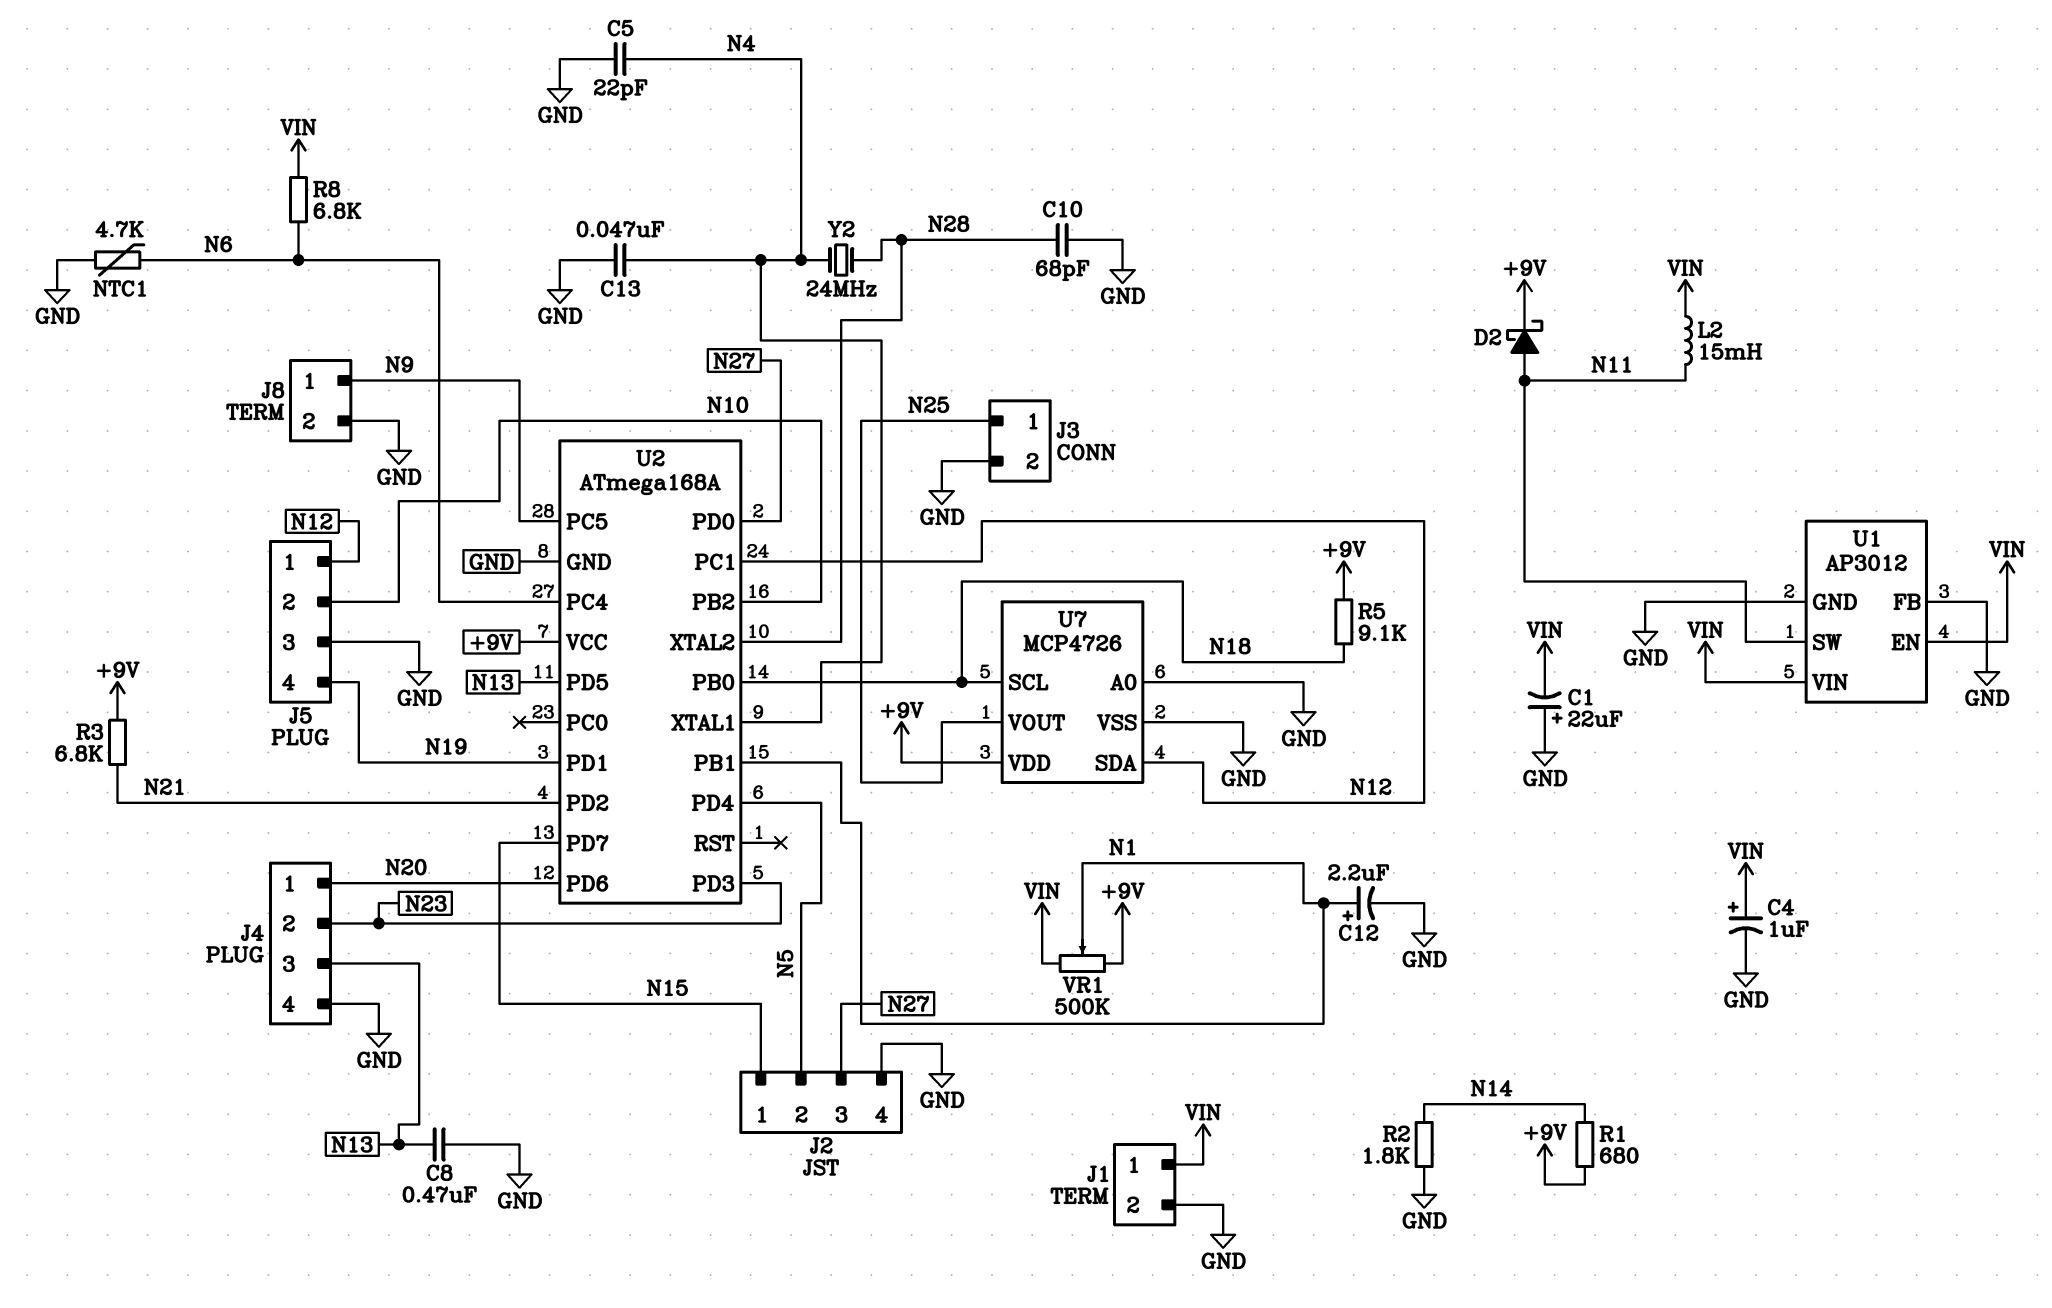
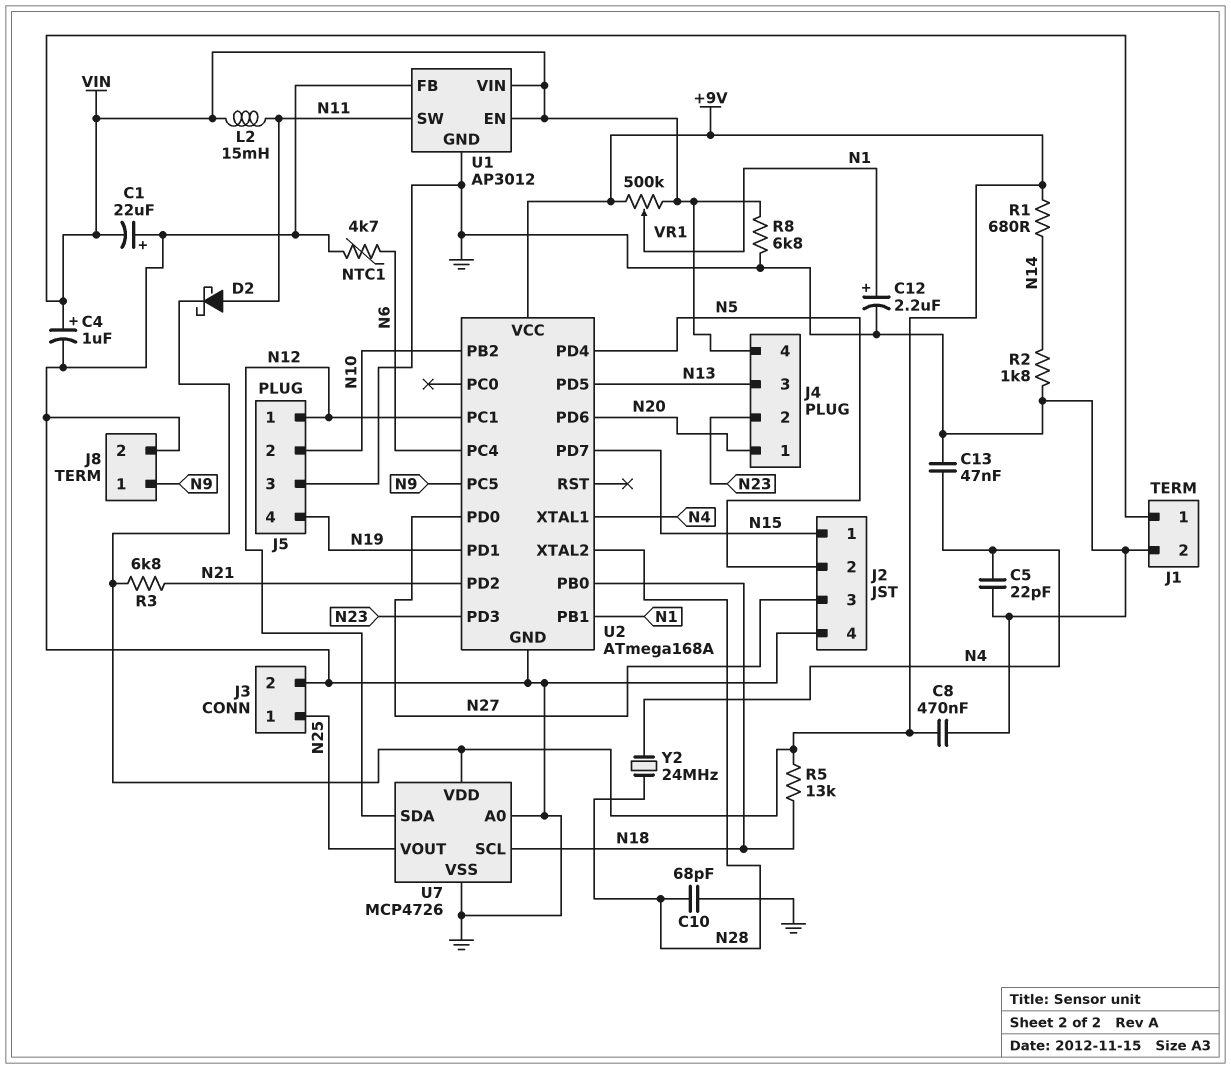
C8: 470nF (GND, N13) -> 470nF (+9V, GND)
J4 pin 4: GND -> VIN
R5: 9.1k (+9V, N18) -> 13k (+9V, N18)
R8: 6.8k (N6, VIN) -> 6.8k (GND, VIN)

